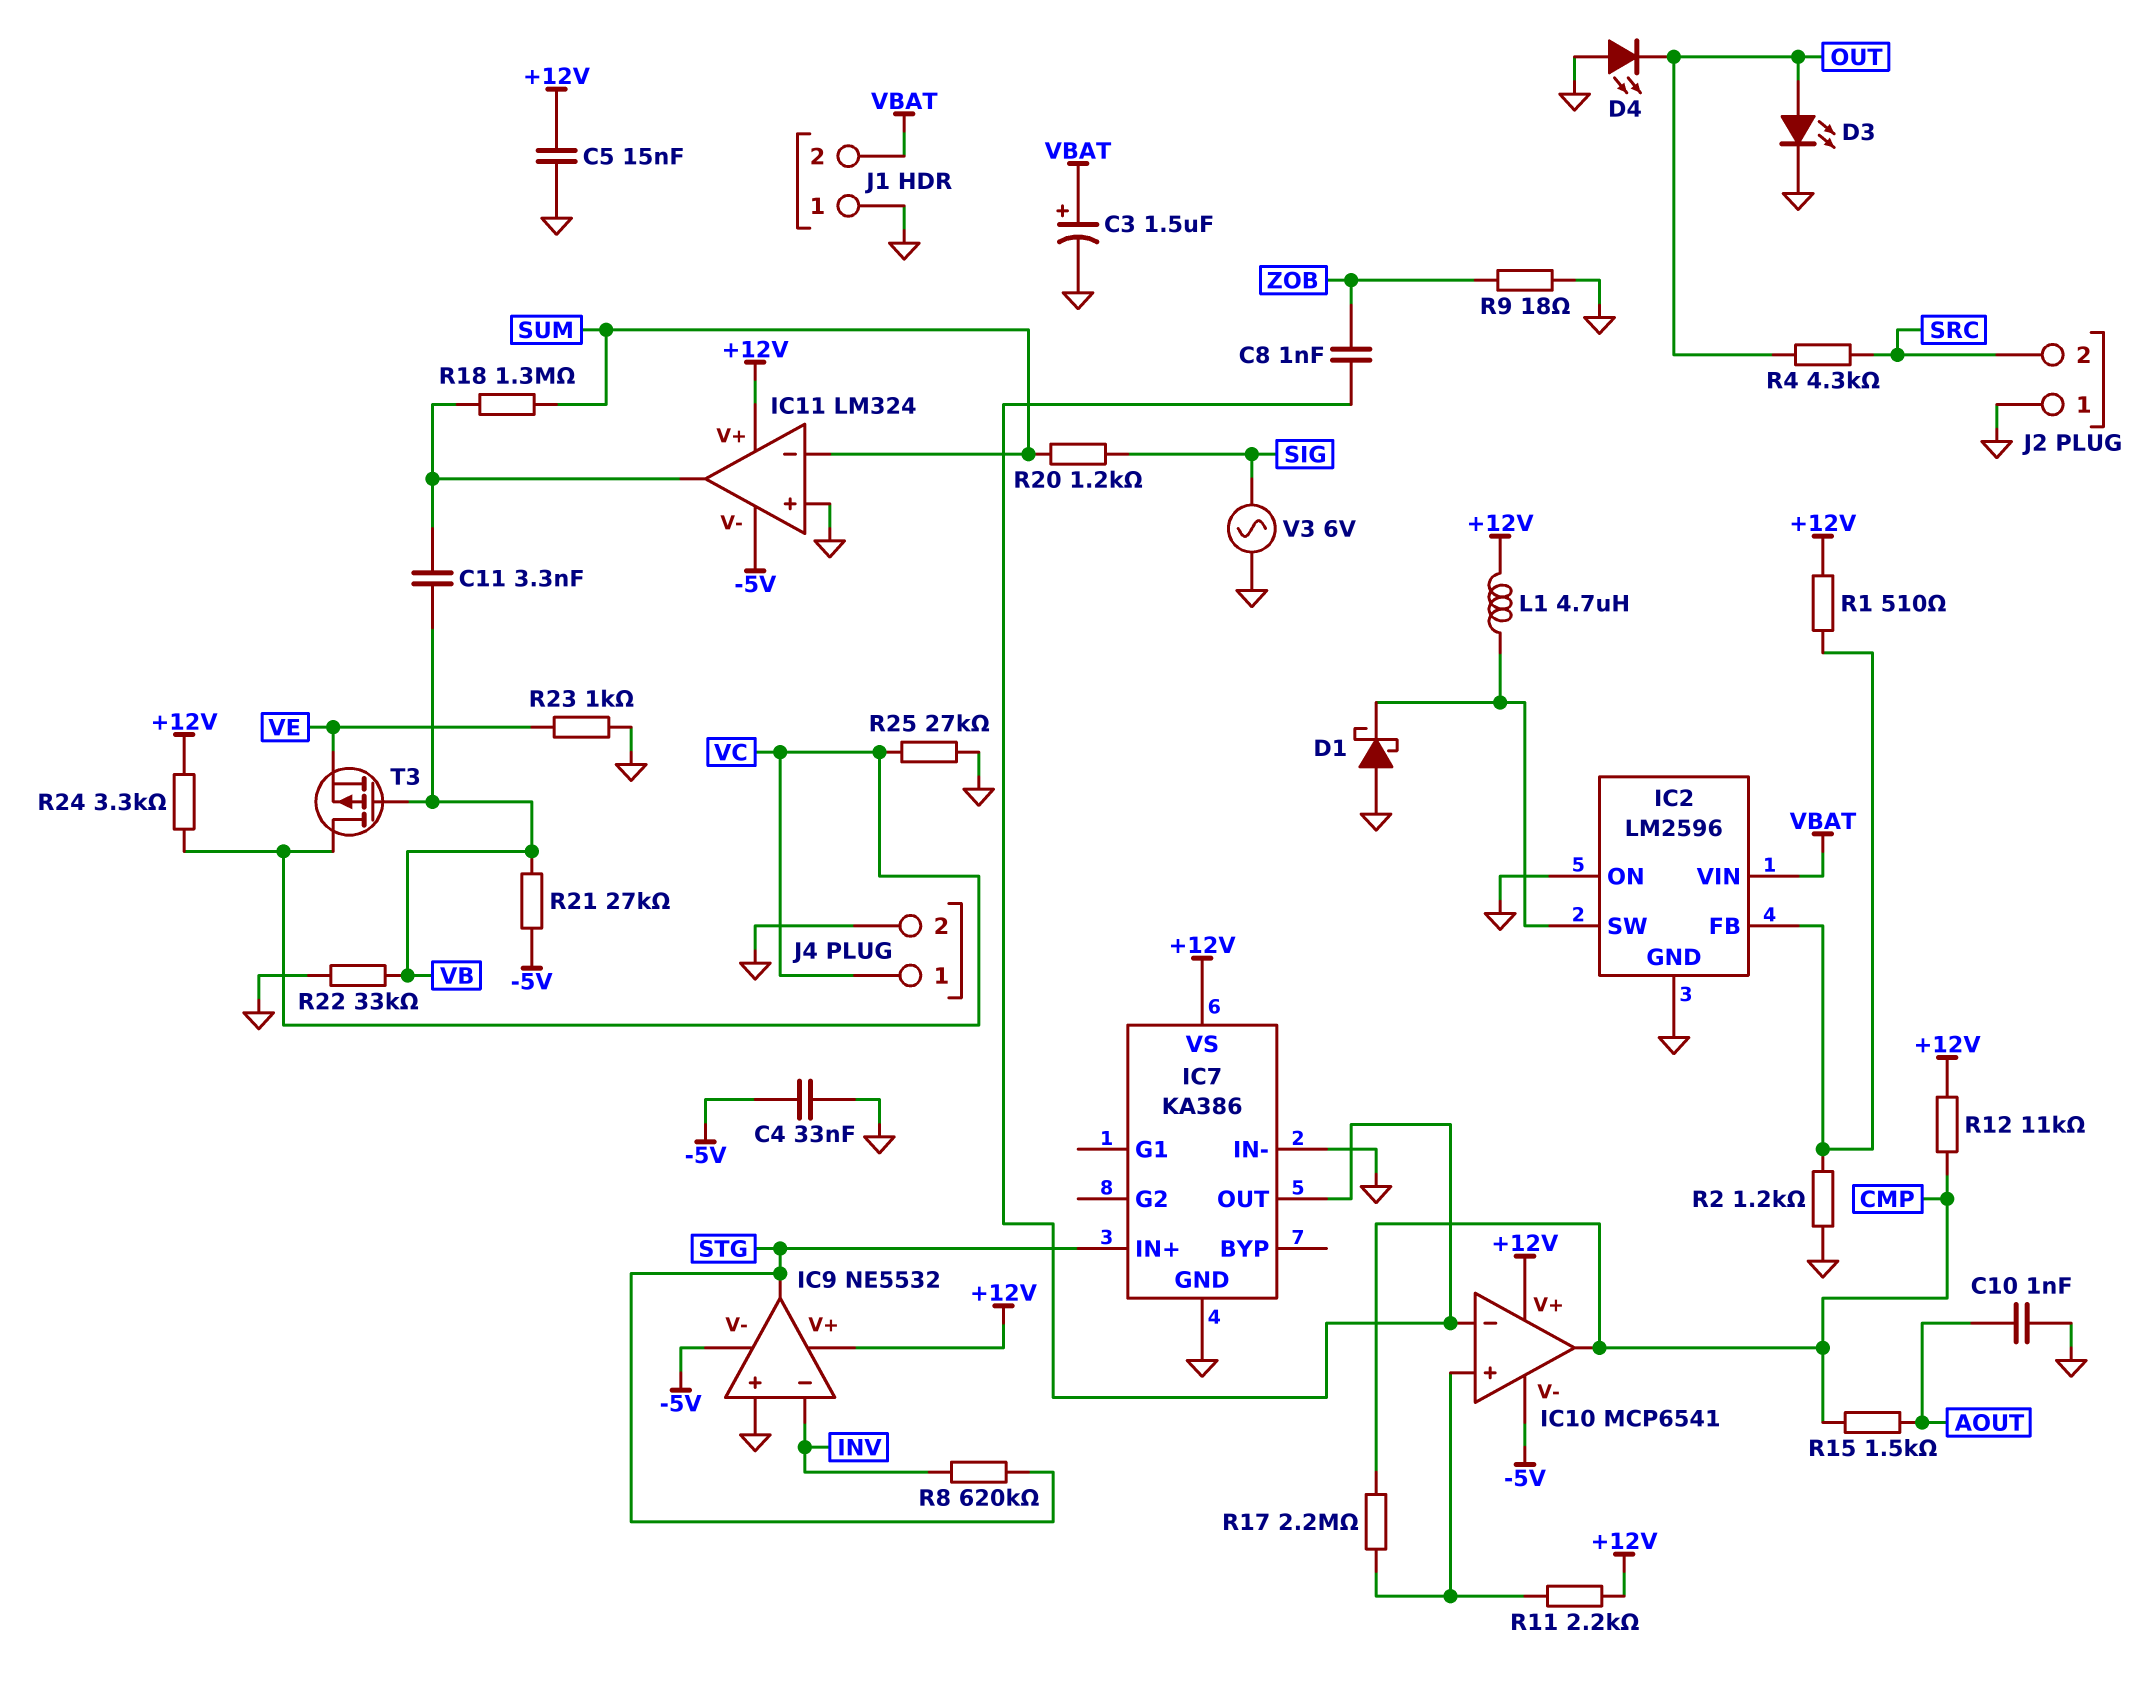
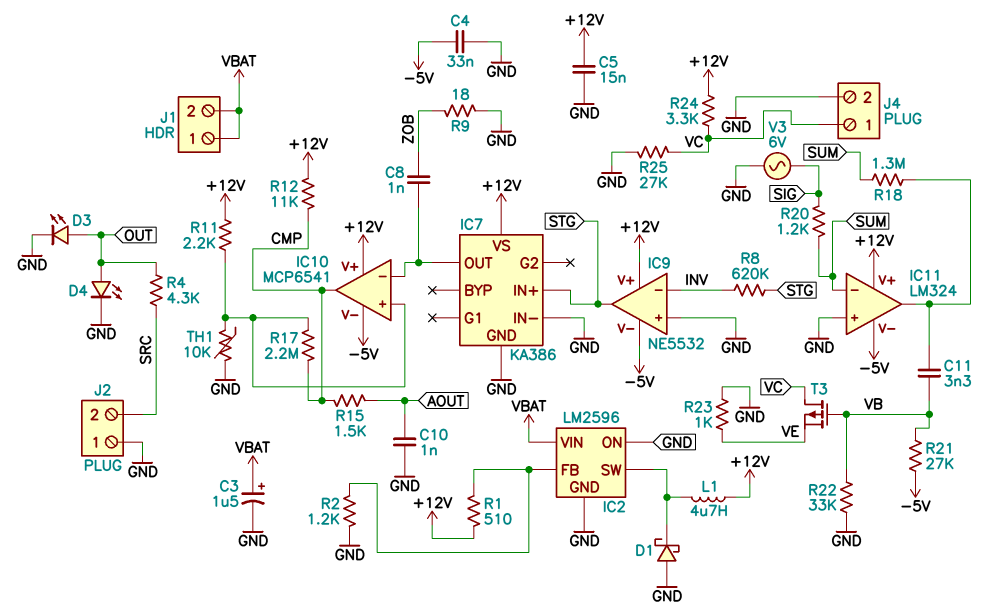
D4: LED (A GND, K OUT) -> LED (A OUT, K GND)
J1 pin 1: GND -> VBAT
TH1: none -> 10k (GND, IC10/in+)

